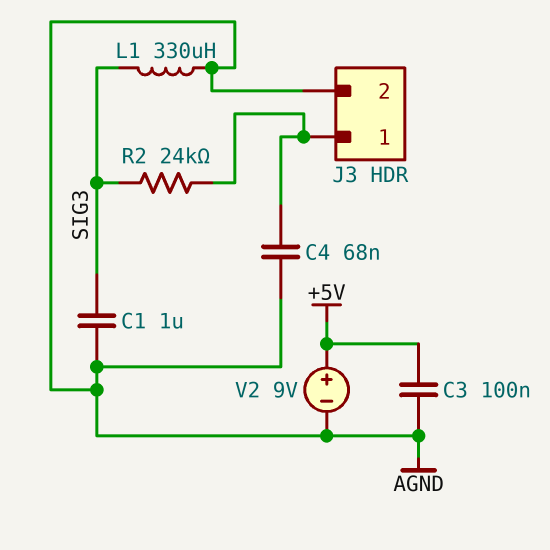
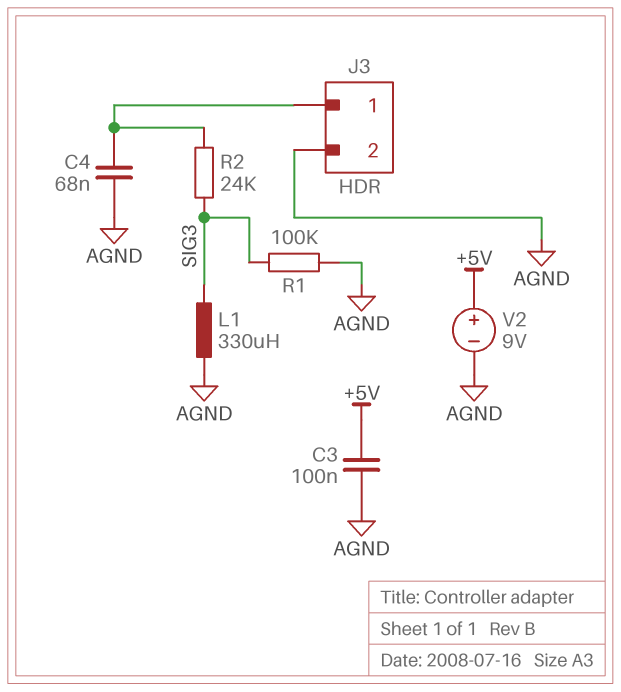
C1: 1uF (AGND, SIG3) -> none
R1: none -> 100k (AGND, SIG3)

